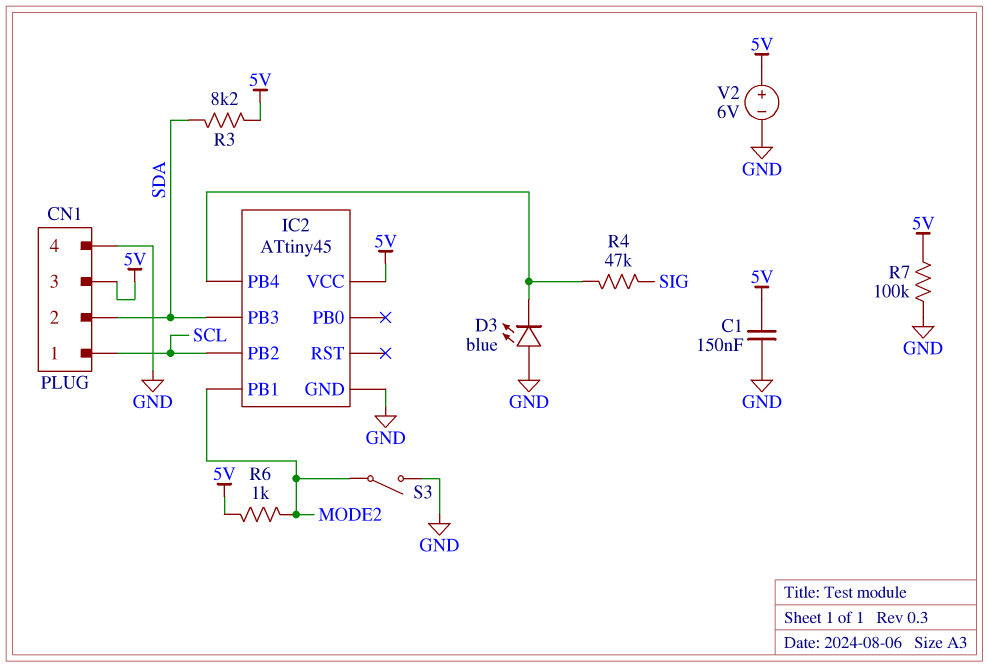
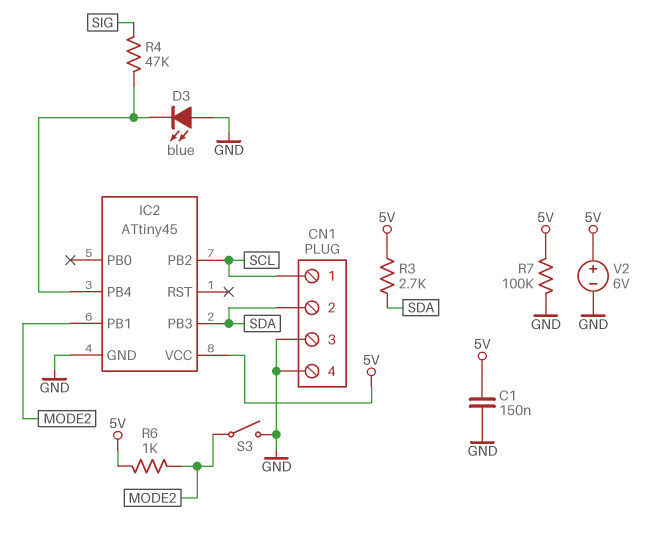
CN1 pin 3: 5V -> GND
R3: 8.2k (5V, SDA) -> 2.7k (5V, SDA)

